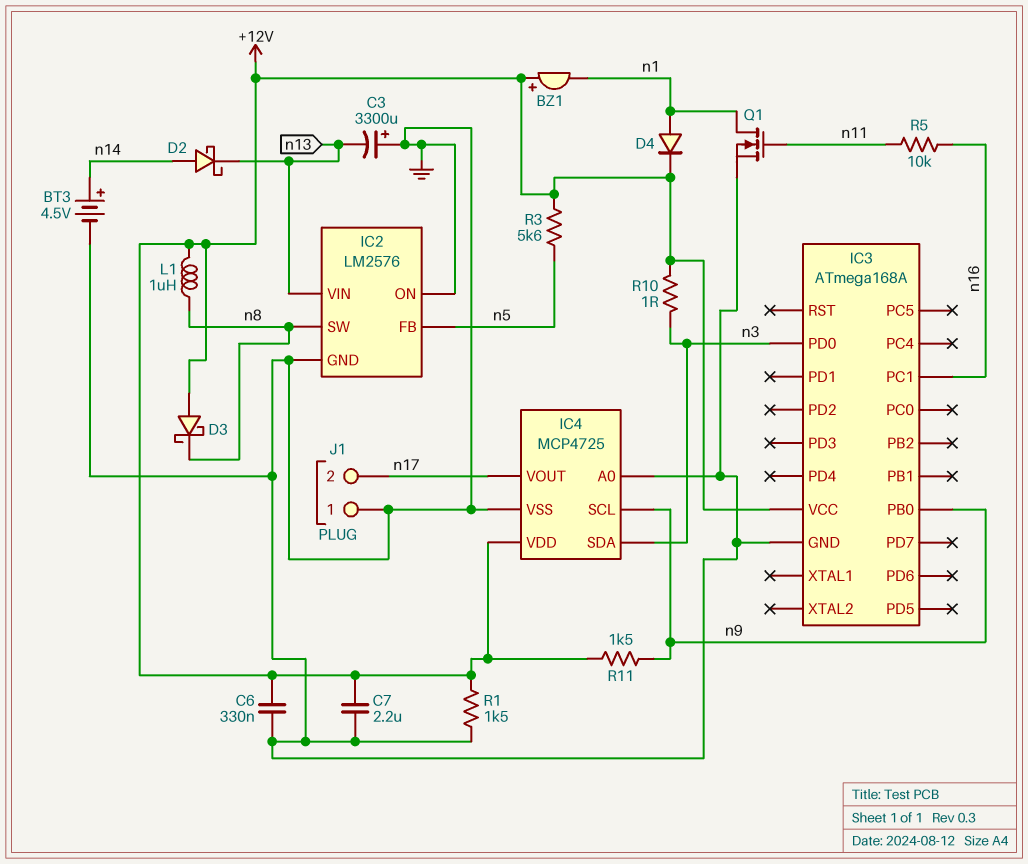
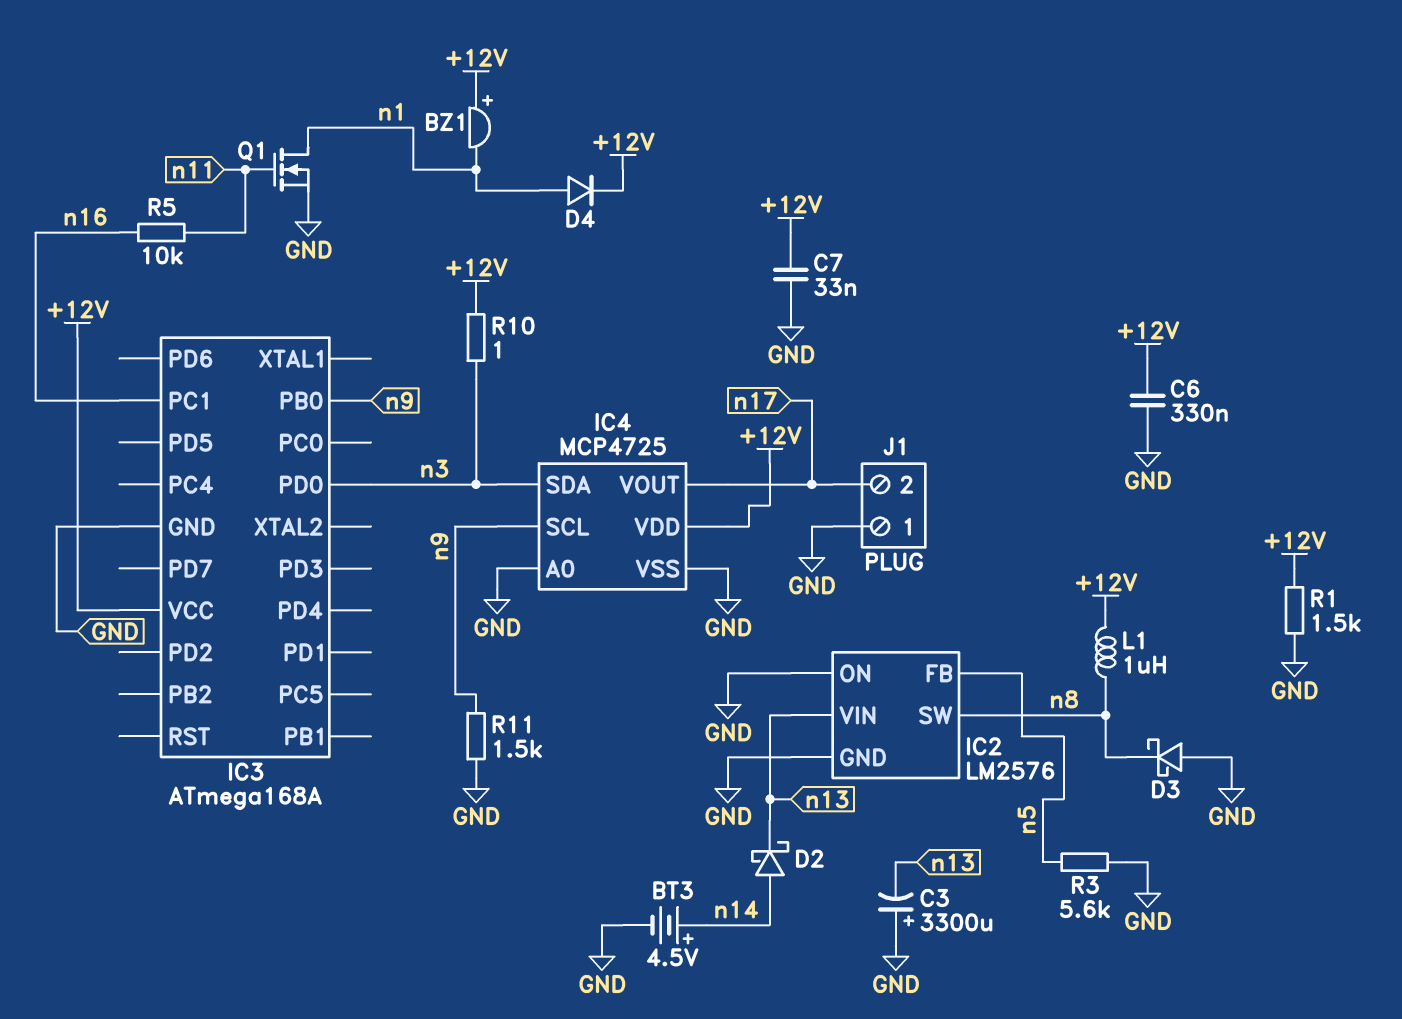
C7: 2.2uF (+12V, GND) -> 33nF (+12V, GND)
D3: schottky (A +12V, K n8) -> schottky (A GND, K n8)
R3: 5.6k (+12V, n5) -> 5.6k (GND, n5)
R11: 1.5k (+12V, n9) -> 1.5k (GND, n9)

